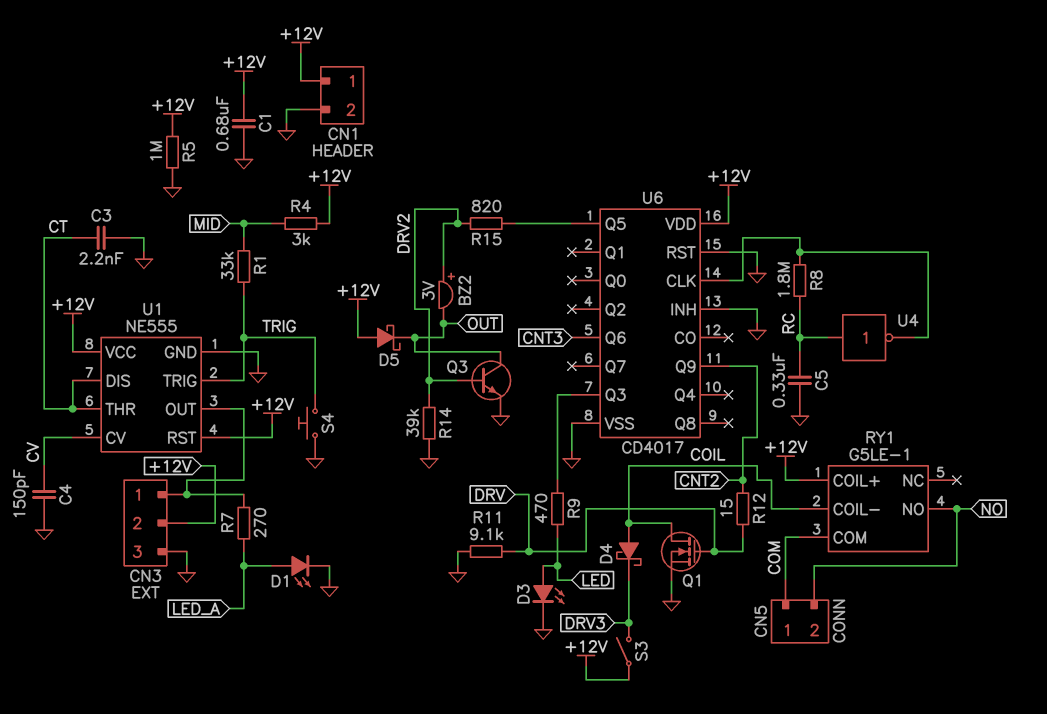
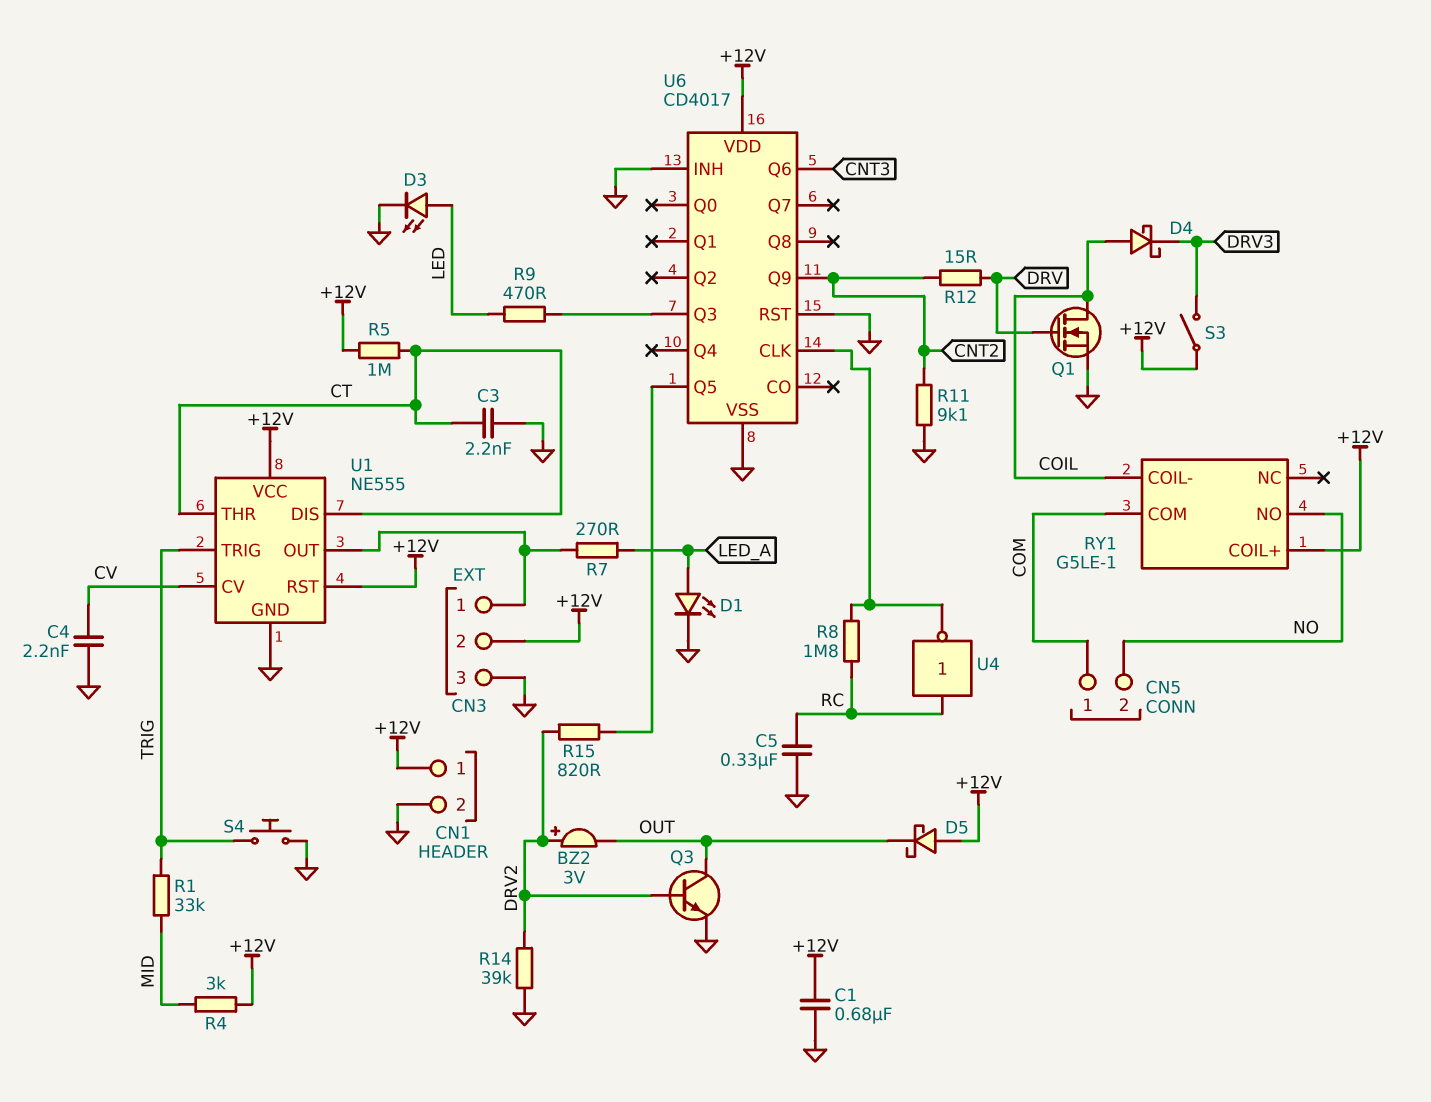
C4: 150pF (CV, GND) -> 2.2nF (CV, GND)
R5: 1M (+12V, GND) -> 1M (+12V, CT)
R11: 9.1k (DRV, GND) -> 9.1k (CNT2, GND)

